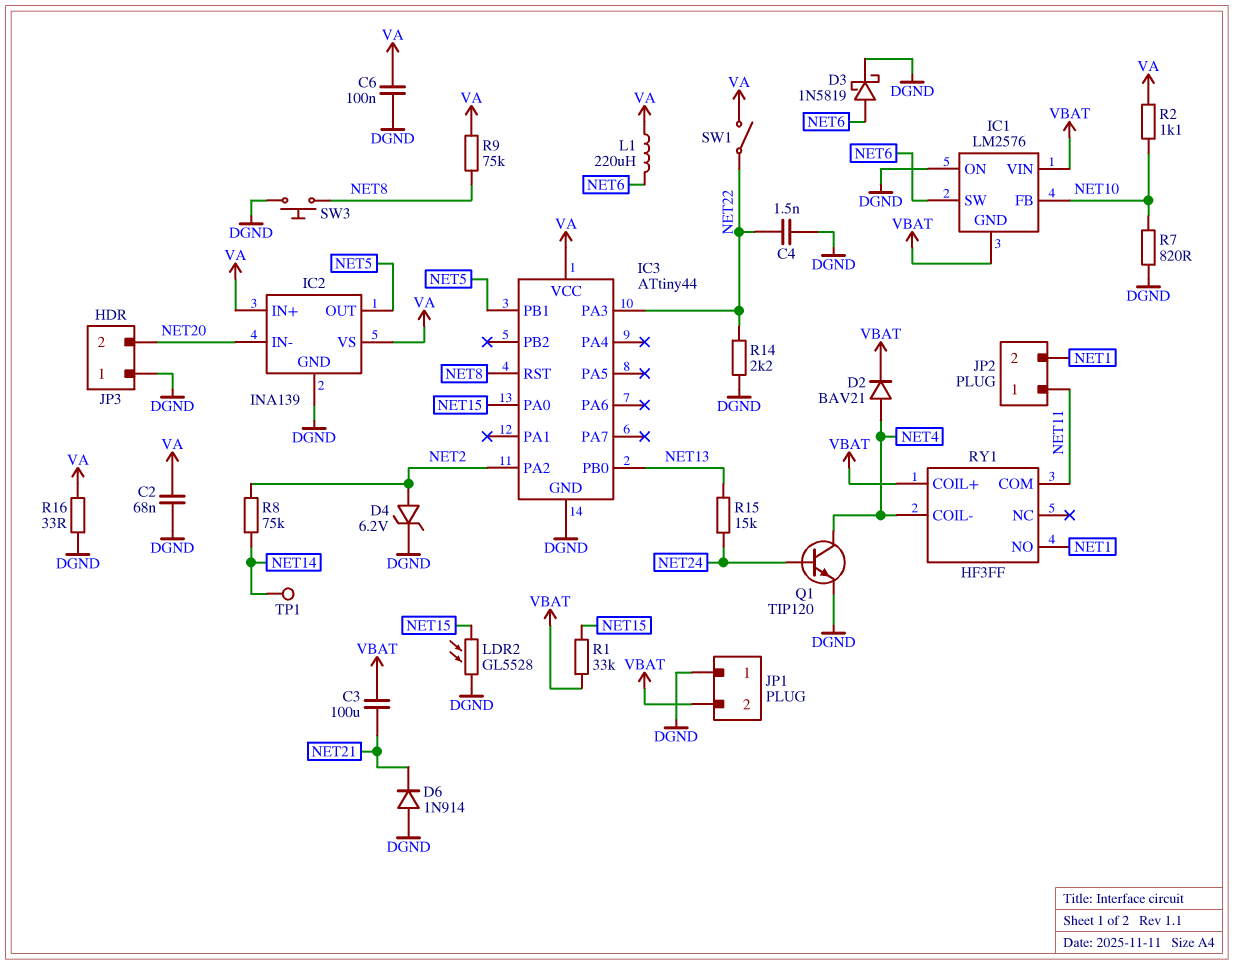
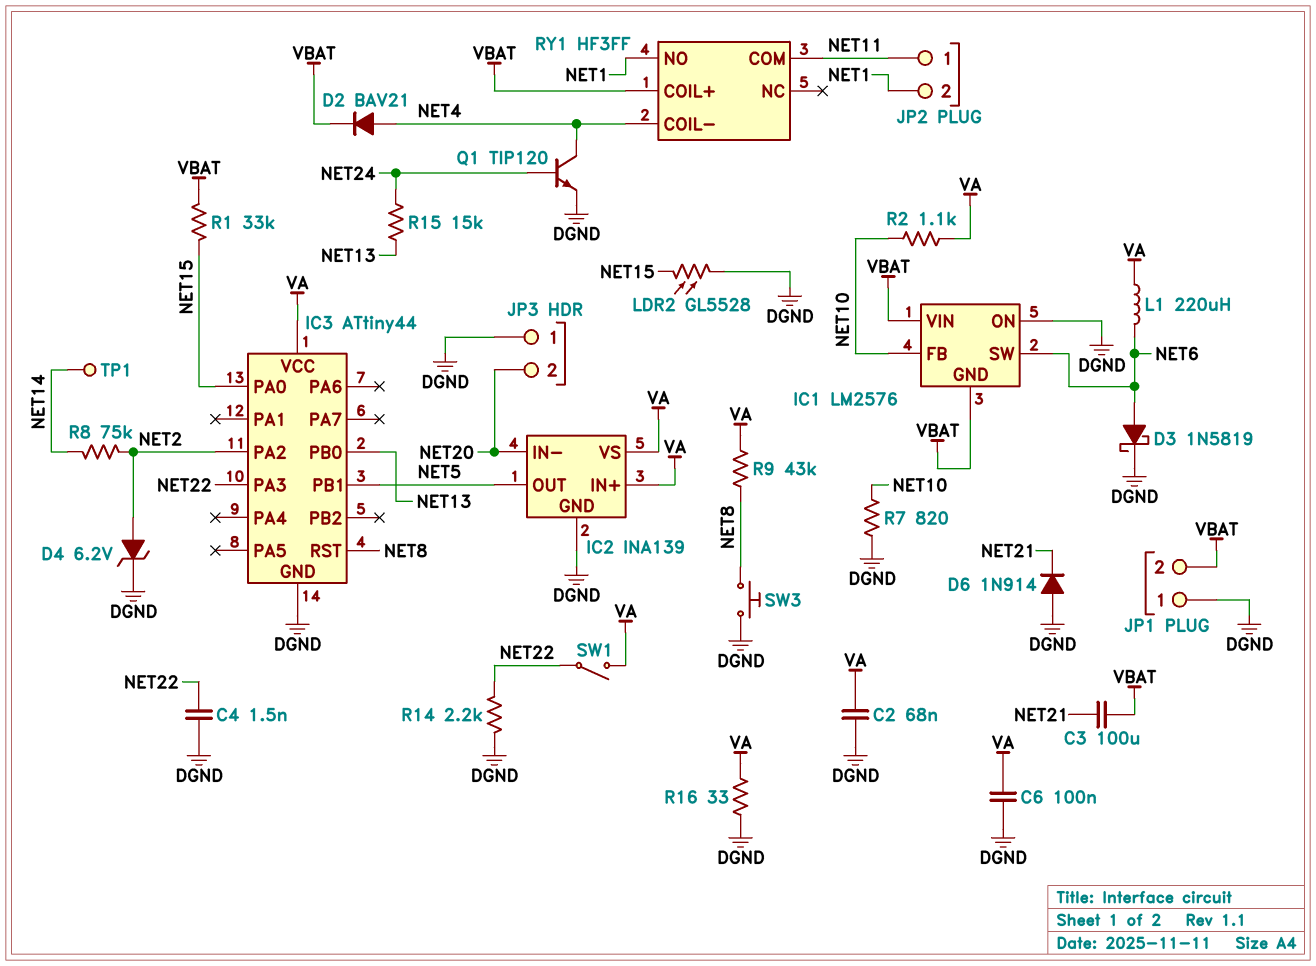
R9: 75k (NET8, VA) -> 43k (NET8, VA)

